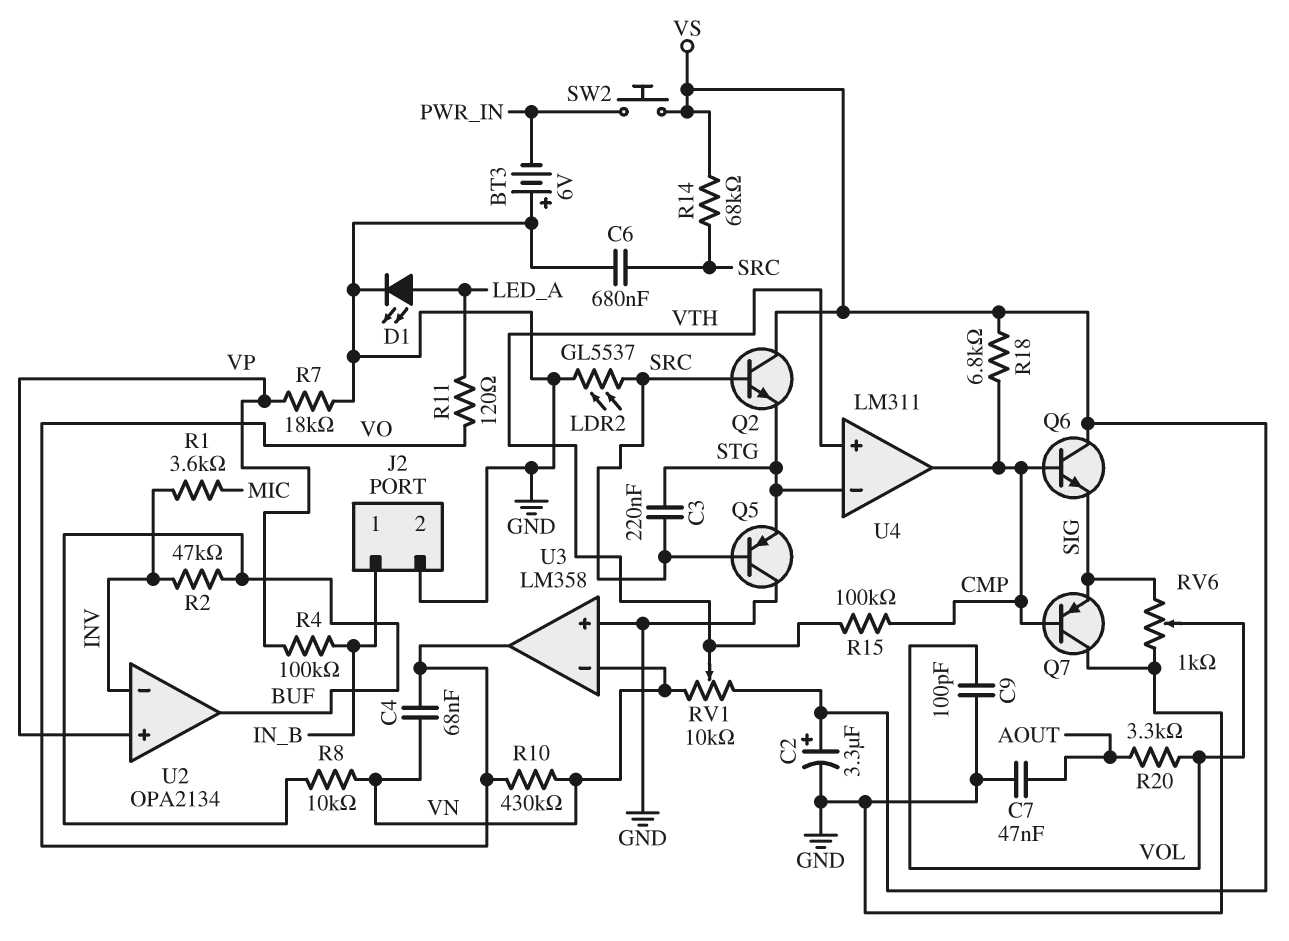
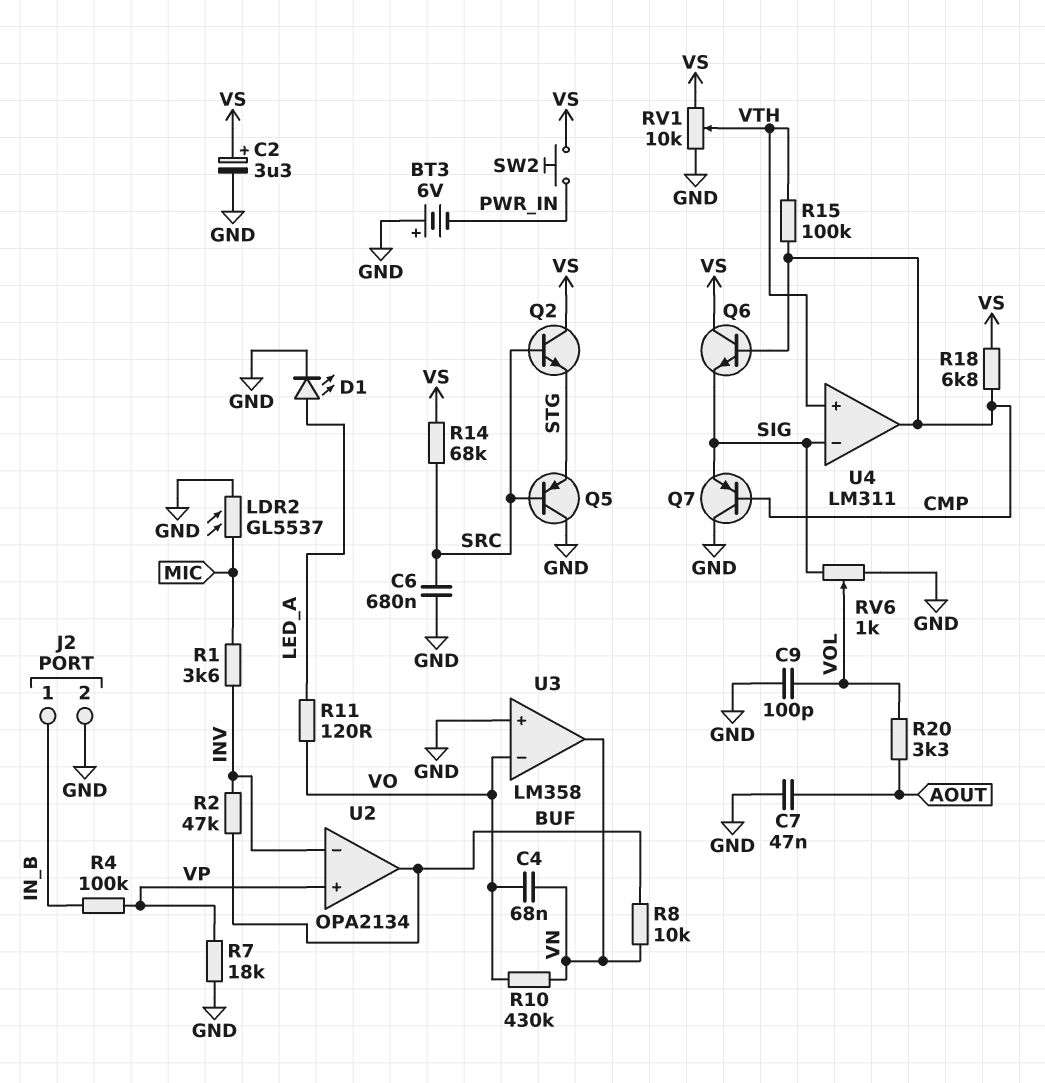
C3: 220nF (SRC, STG) -> none
LDR2: GL5537 (GND, SRC) -> GL5537 (GND, MIC)
RV1: 10k (VN, VS, wiper VTH) -> 10k (GND, VS, wiper VTH)
U3 pin in-: VN -> VO
U3 pin out: VO -> VN
U4 pin in-: STG -> SIG

